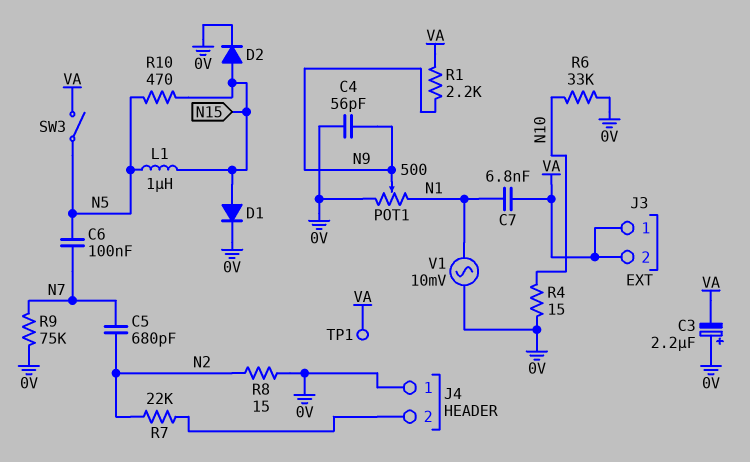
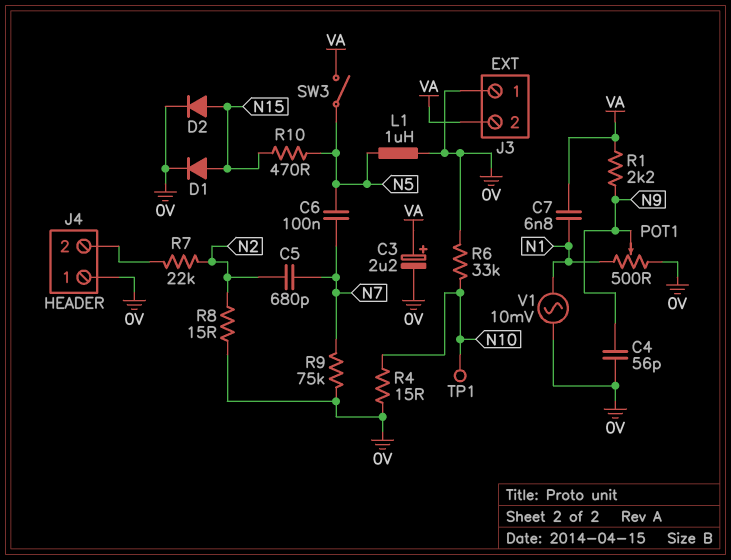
C3: 2.2uF (plus 0V, minus VA) -> 2.2uF (plus VA, minus 0V)
J3 pin 1: VA -> 0V
L1: 1uH (N5, N15) -> 1uH (0V, N5)
TP1: test point (VA) -> test point (N10)

